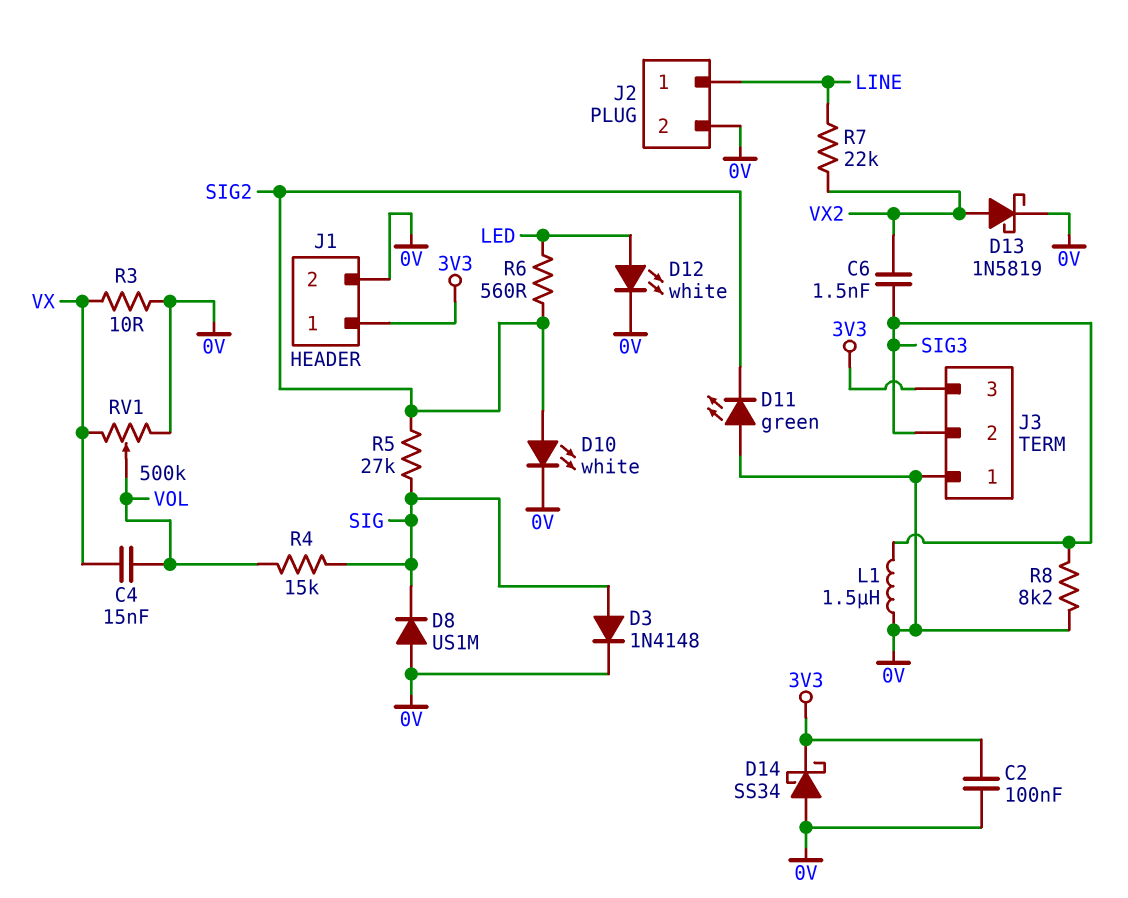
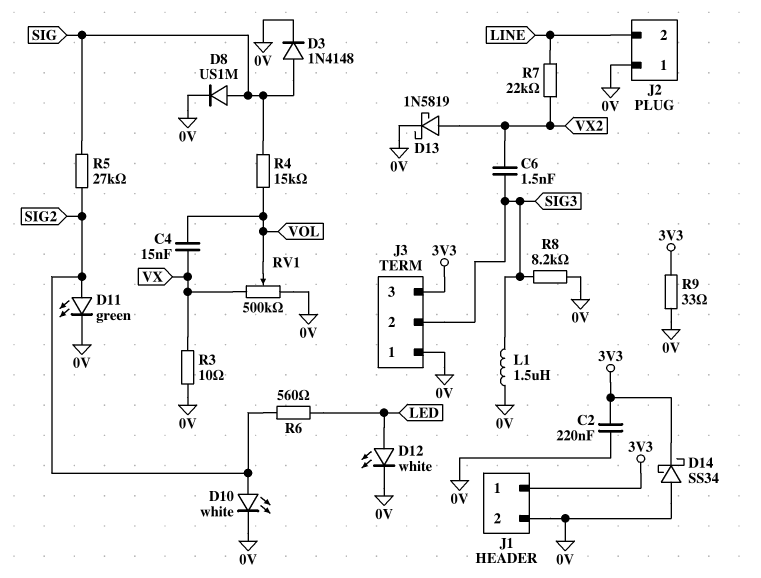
C2: 100nF (0V, 3V3) -> 220nF (0V, 3V3)
D8: diode US1M (A 0V, K SIG) -> diode US1M (A SIG, K 0V)
D11: LED green (A 0V, K SIG2) -> LED green (A SIG2, K 0V)
J2 pin 1: LINE -> 0V
J2 pin 2: 0V -> LINE
R9: none -> 33 (0V, 3V3)

